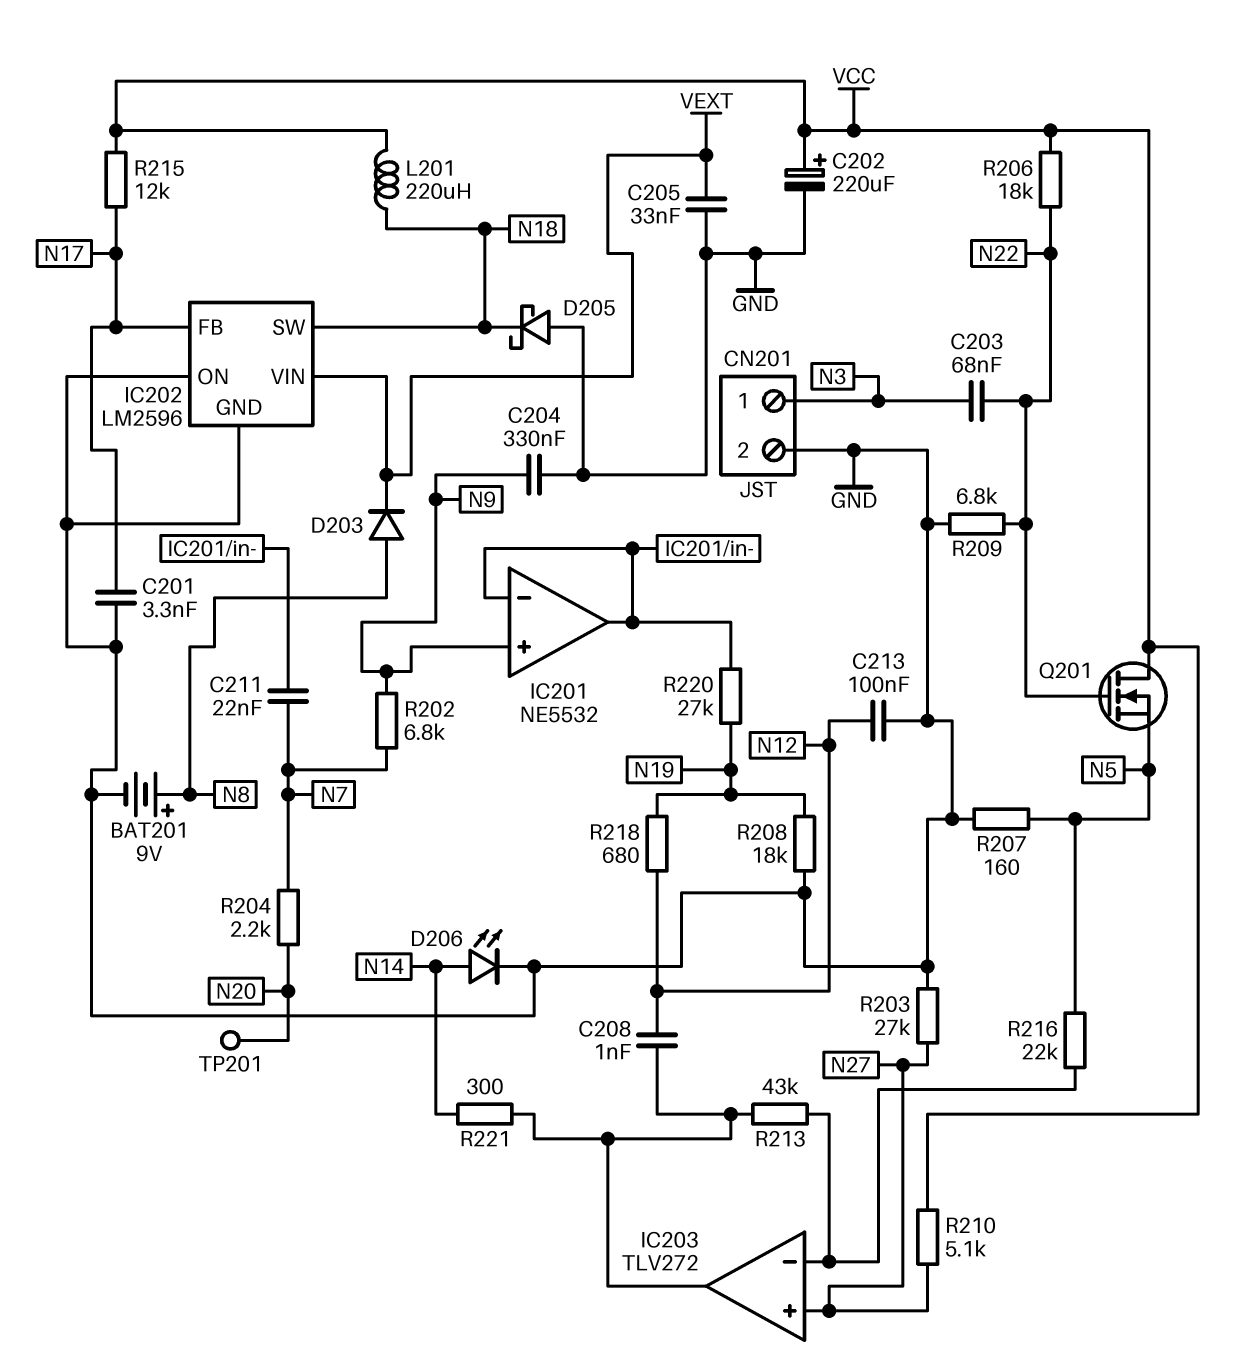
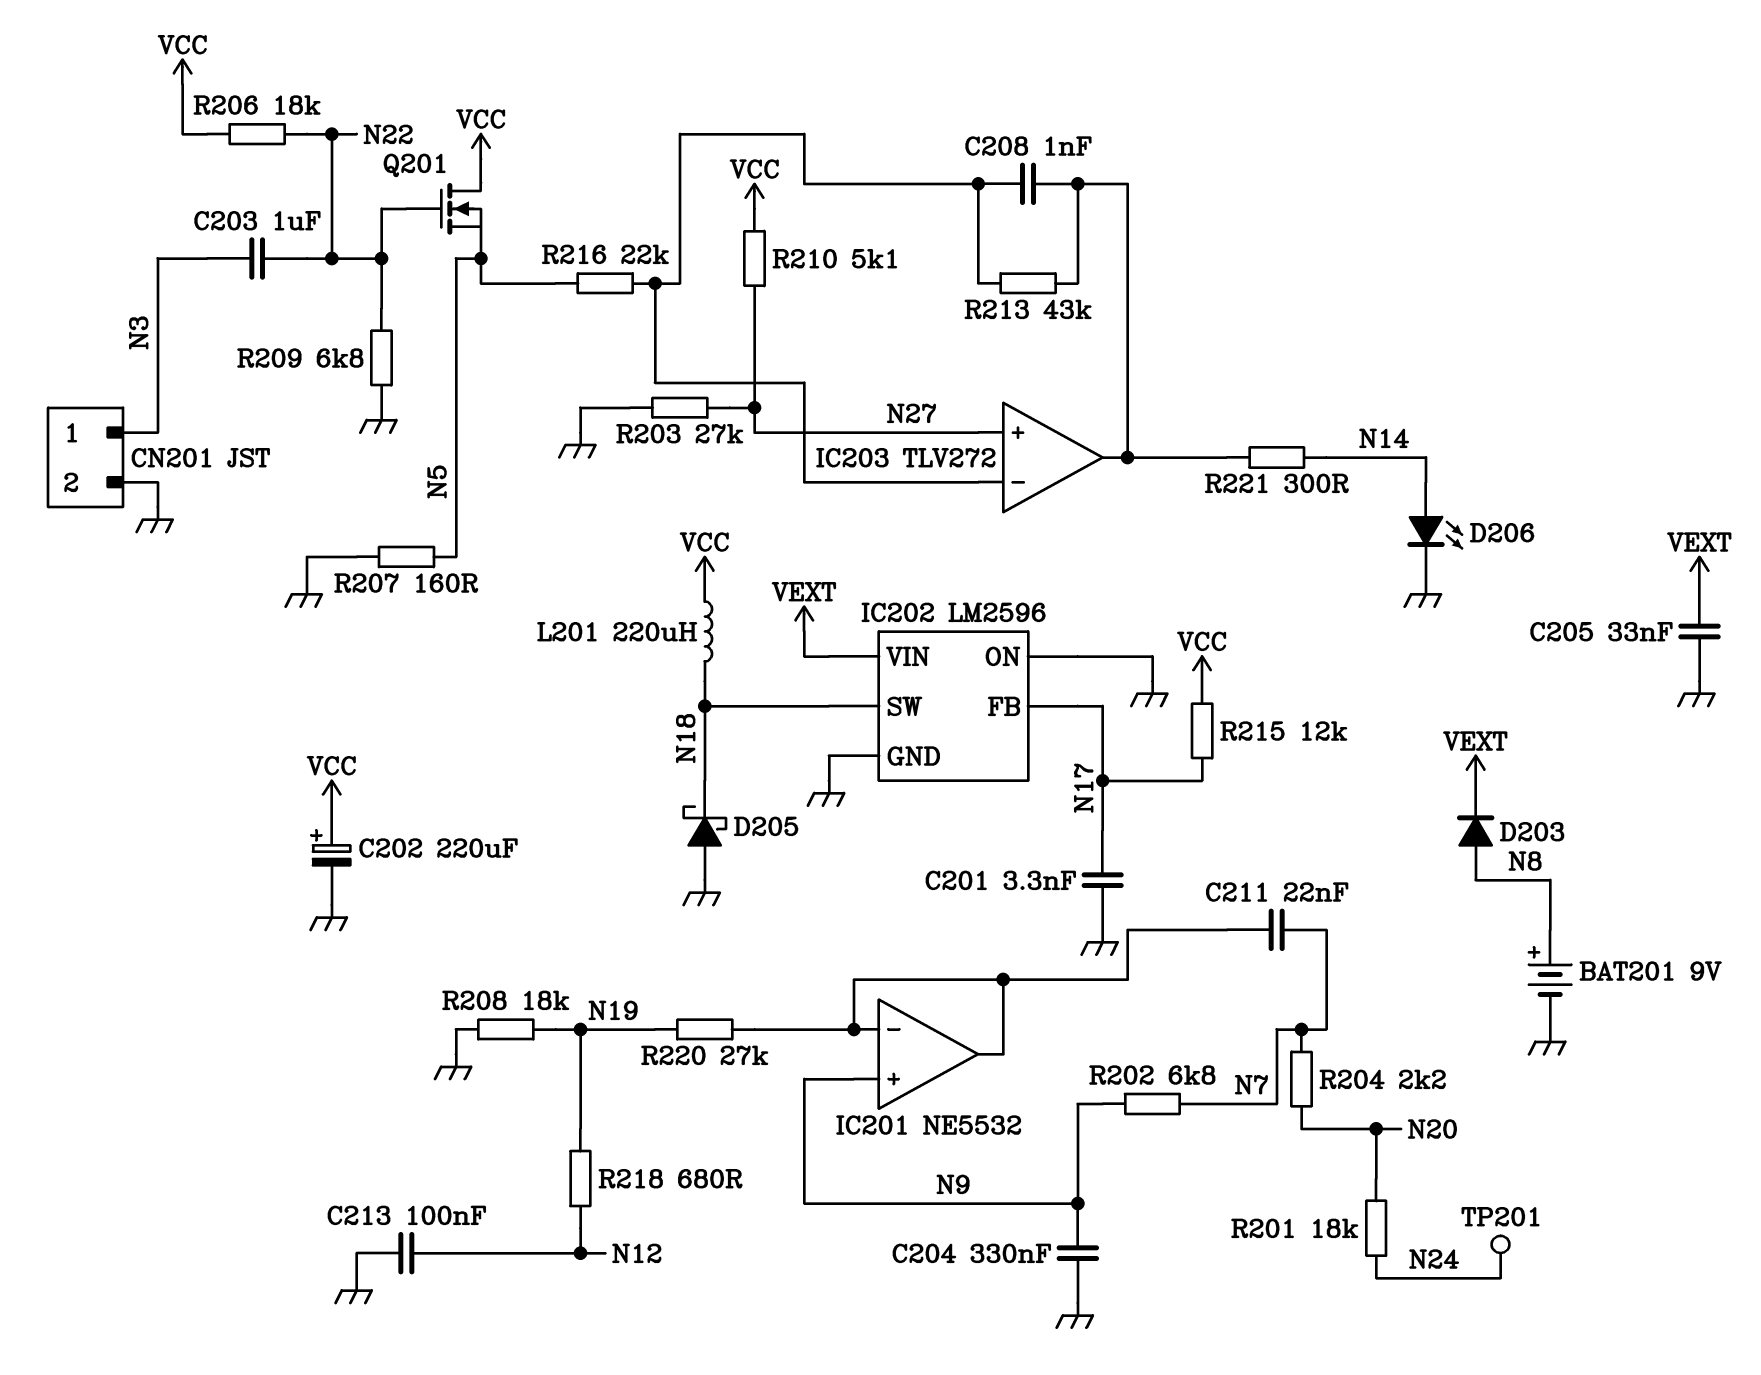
C203: 68nF (N3, N22) -> 1uF (N3, N22)
C208: 1nF (IC203/out, N12) -> 1nF (IC203/in-, IC203/out)
R201: none -> 18k (N20, N24)
TP201: test point (N20) -> test point (N24)

